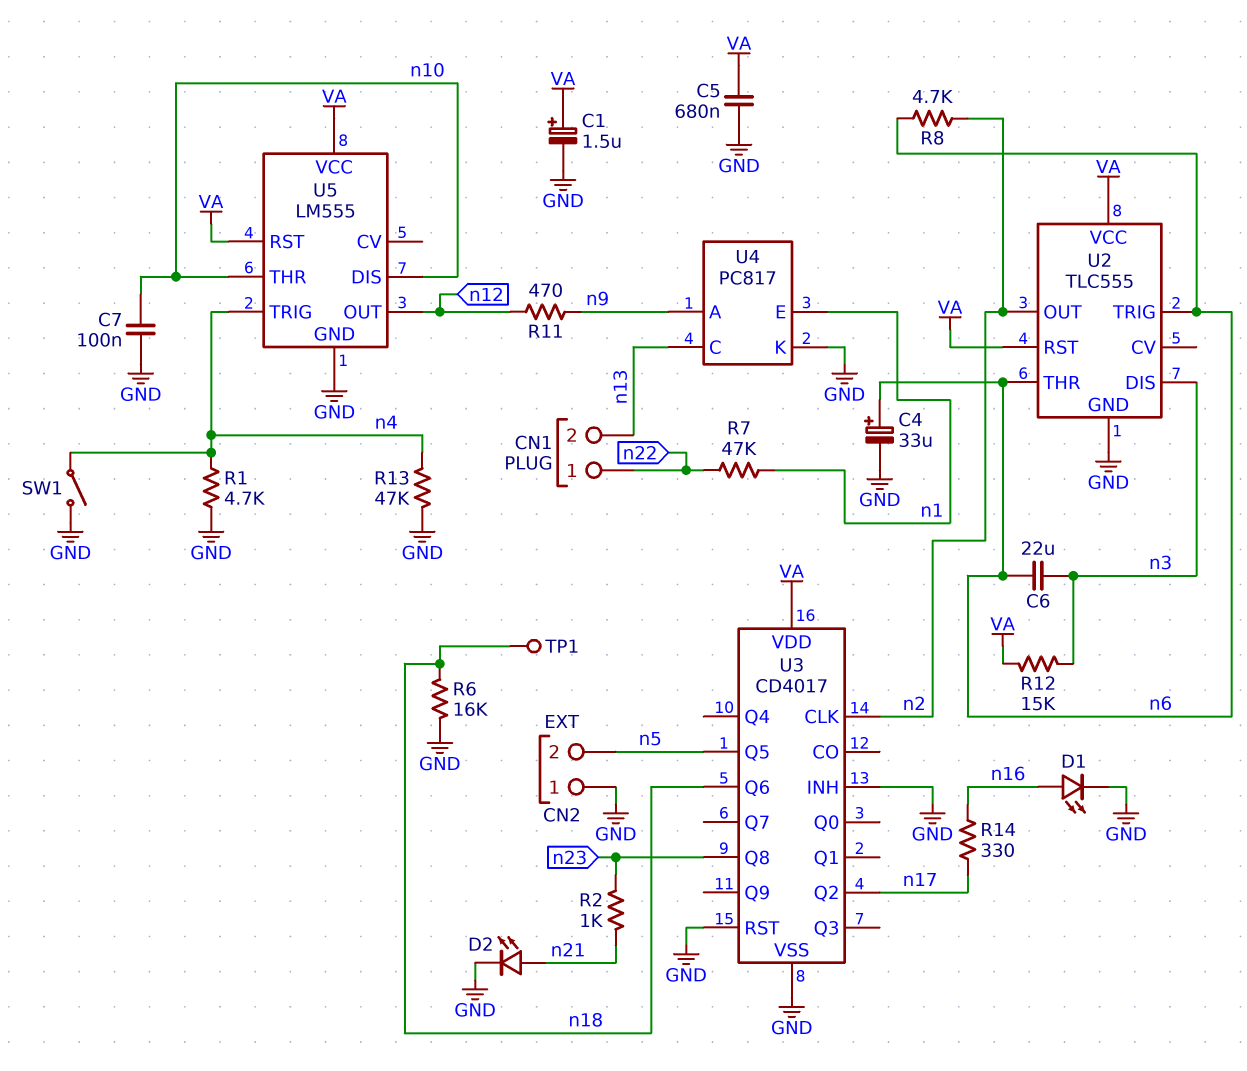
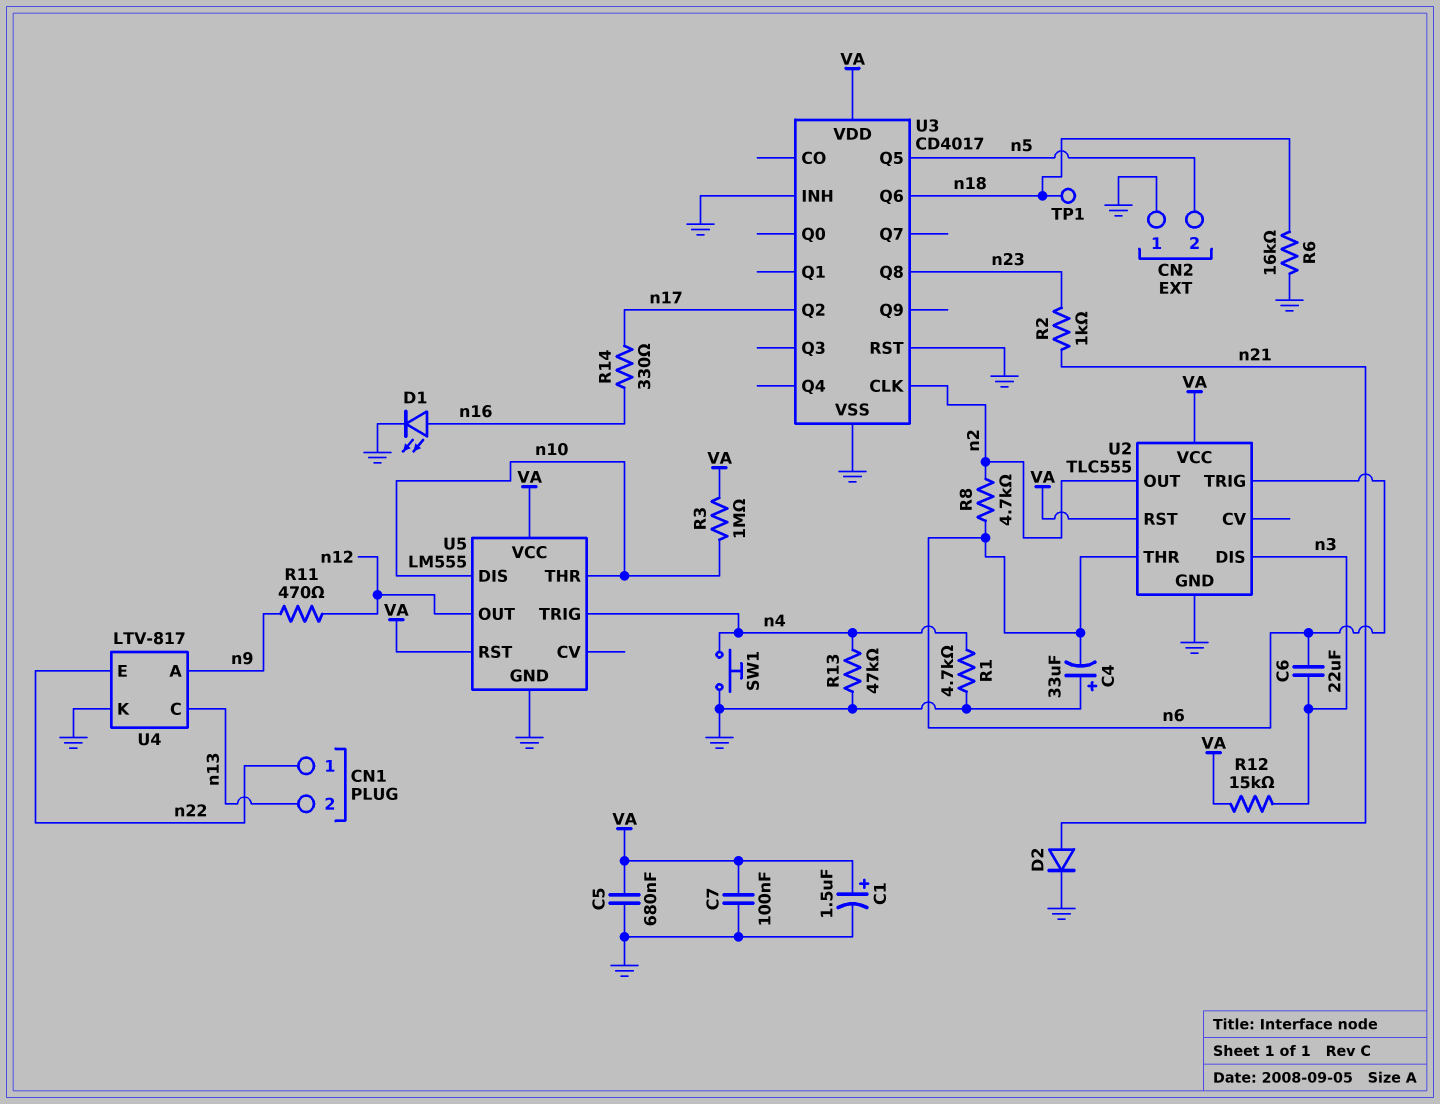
C4: 33uF (plus n6, minus GND) -> 33uF (plus GND, minus n6)
C7: 100nF (GND, n10) -> 100nF (GND, VA)
D2: LED (A n21, K GND) -> diode (A n21, K GND)
R3: none -> 1M (VA, n10)
R7: 47k (n1, n22) -> none
SW1: switch (GND, n4) -> button (GND, n4)
U4: PC817 -> LTV-817
U4 pin E: n1 -> n22

